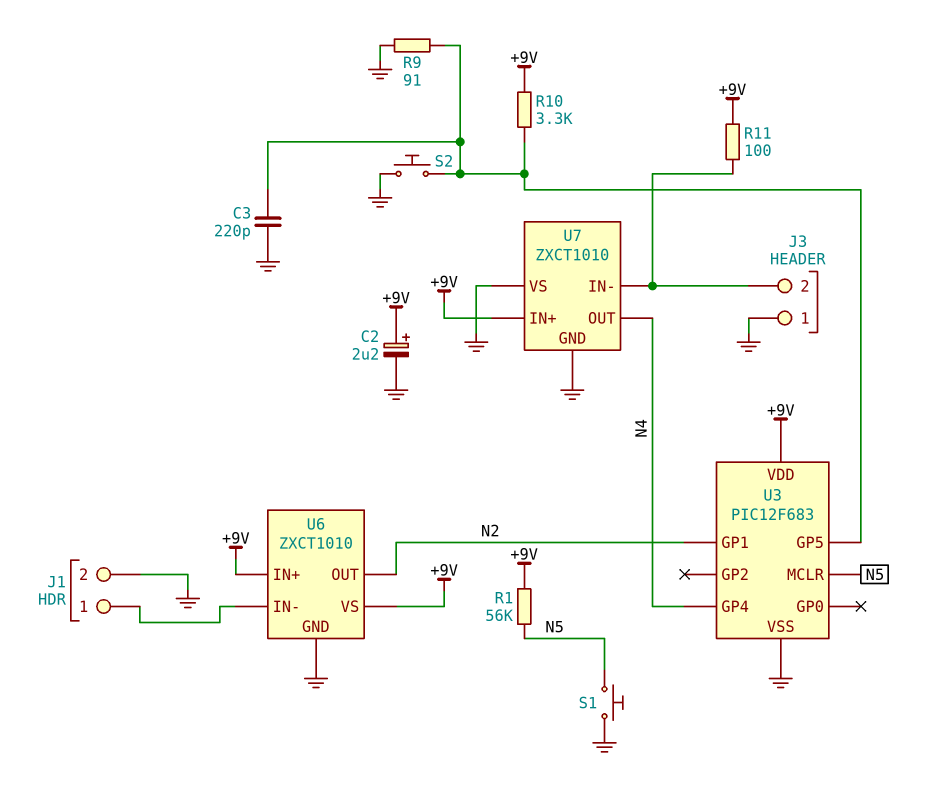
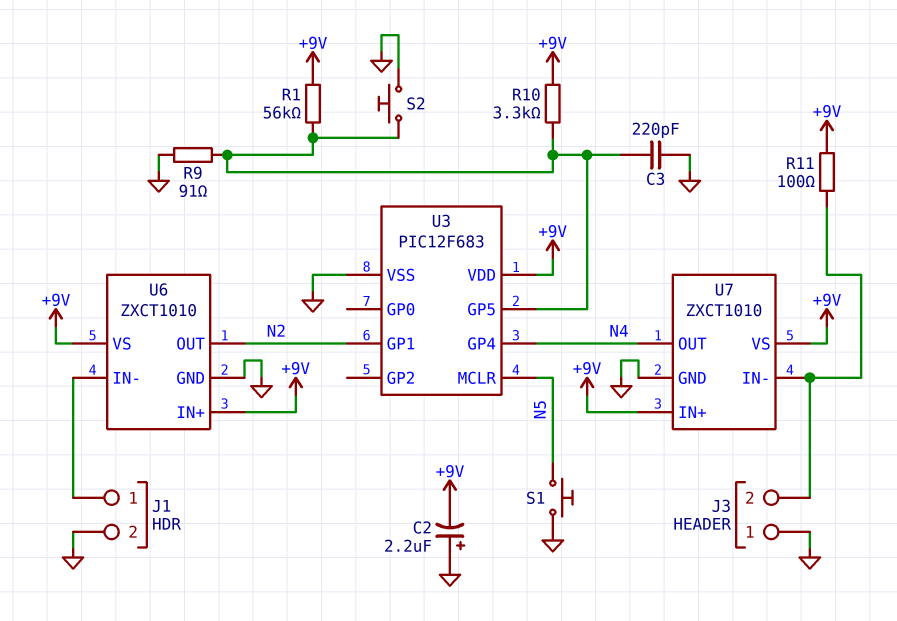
C2: 2.2uF (plus +9V, minus GND) -> 2.2uF (plus GND, minus +9V)
R1: 56k (+9V, N5) -> 56k (+9V, U3/GP5)
U7 pin VS: GND -> +9V

